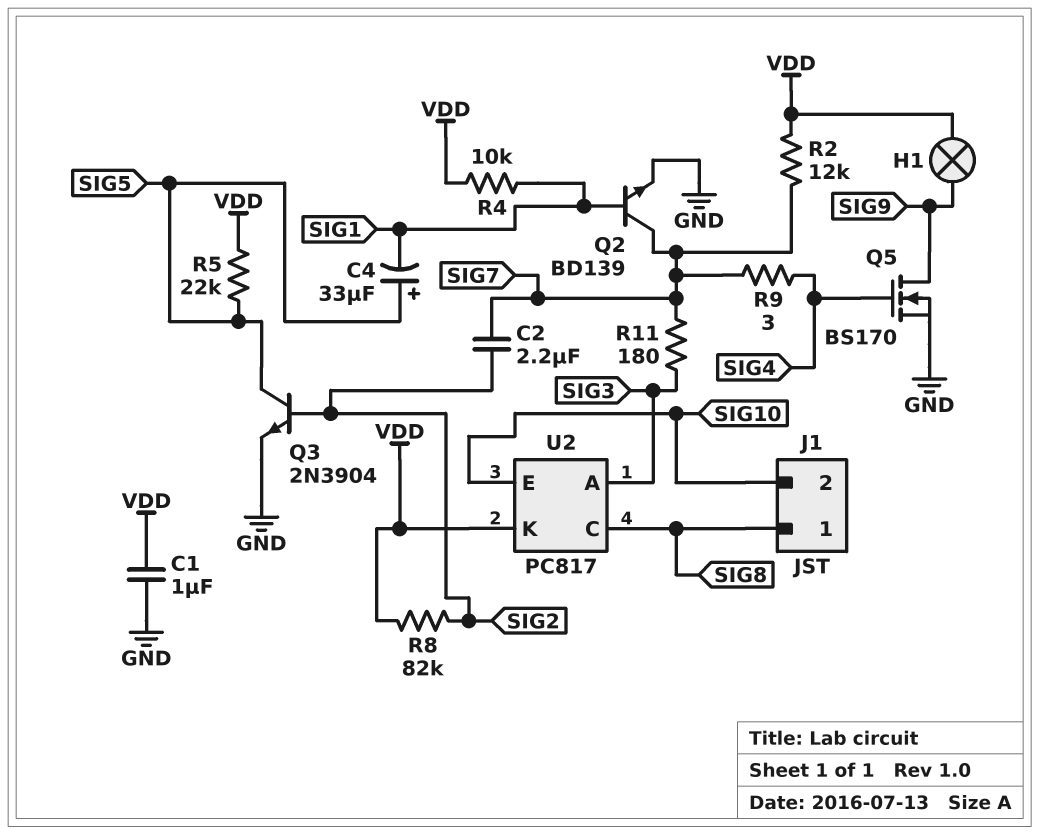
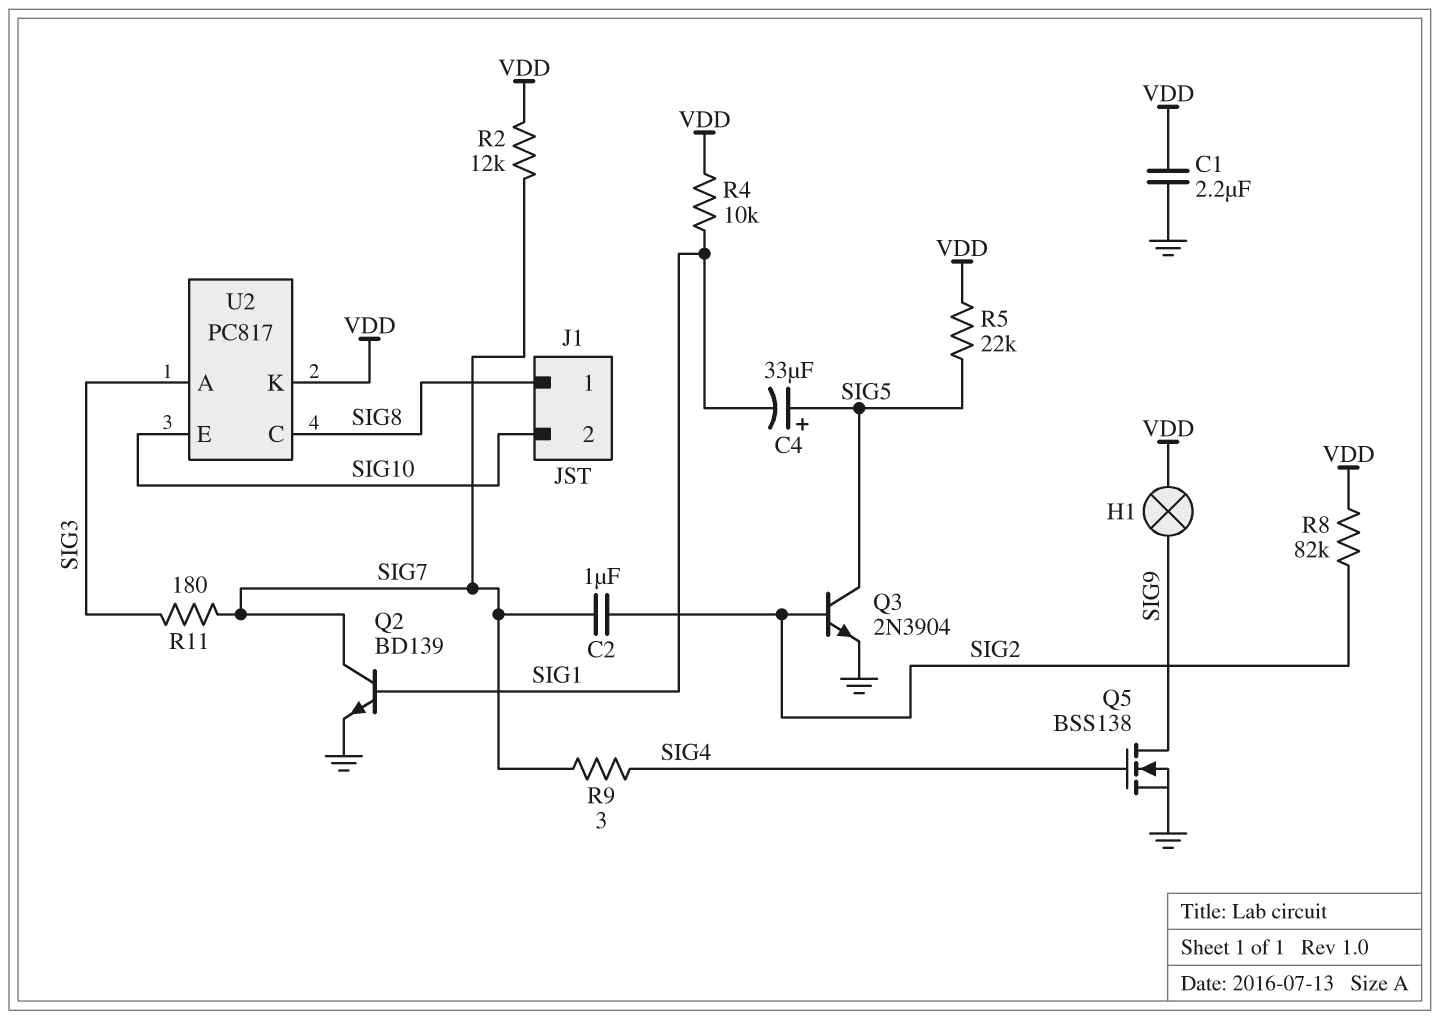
C1: 1uF (GND, VDD) -> 2.2uF (GND, VDD)
C2: 2.2uF (SIG2, SIG7) -> 1uF (SIG2, SIG7)
Q5: NMOS BS170 (G SIG4, D SIG9, S GND) -> NMOS BSS138 (G SIG4, D SIG9, S GND)

